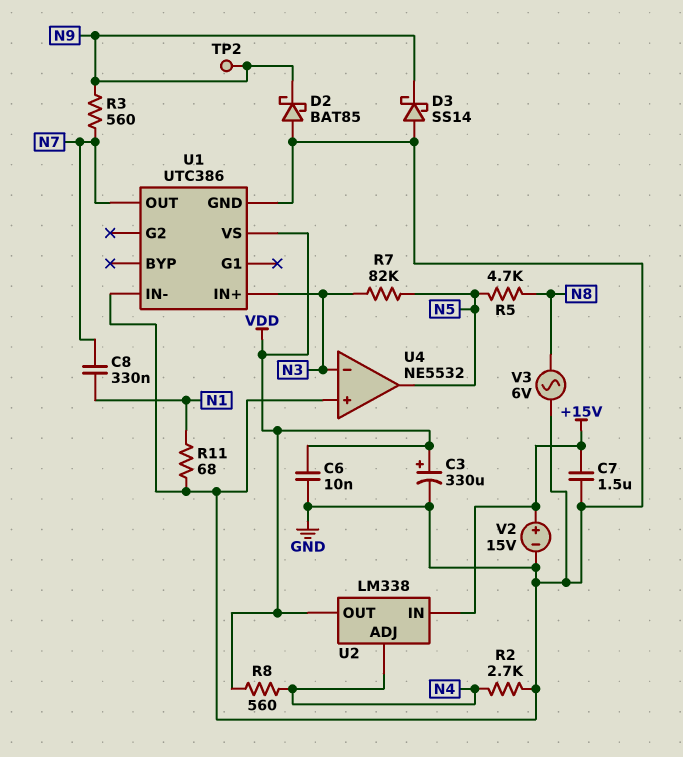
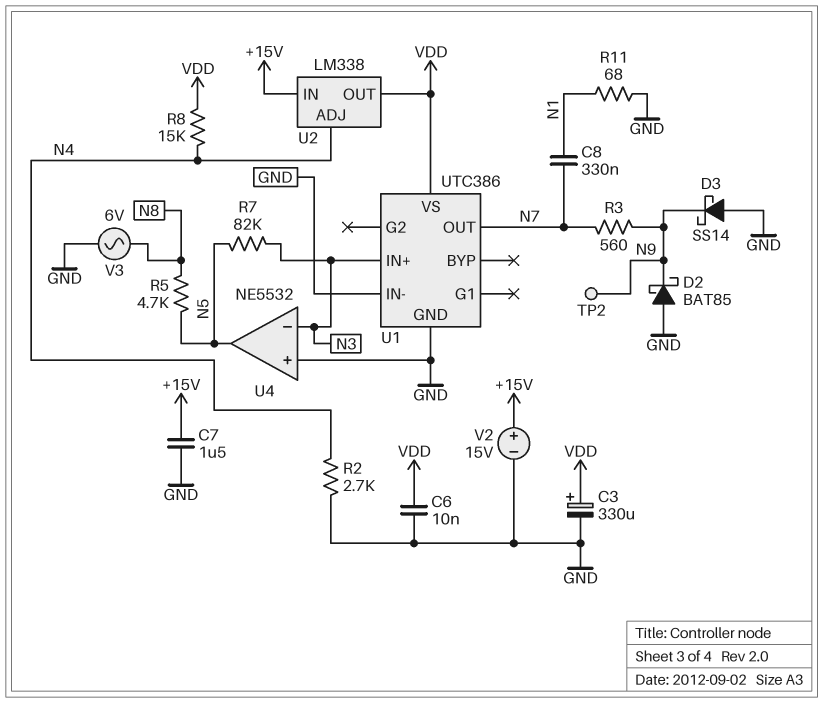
R8: 560 (N4, VDD) -> 15k (N4, VDD)

